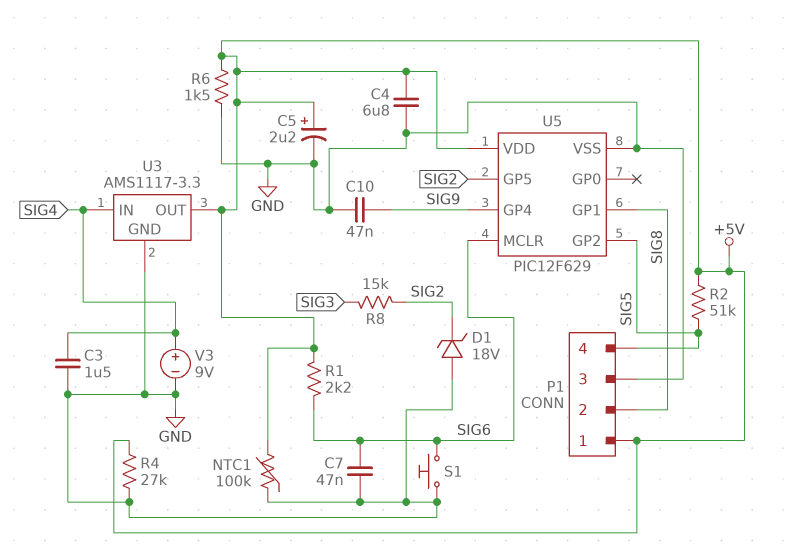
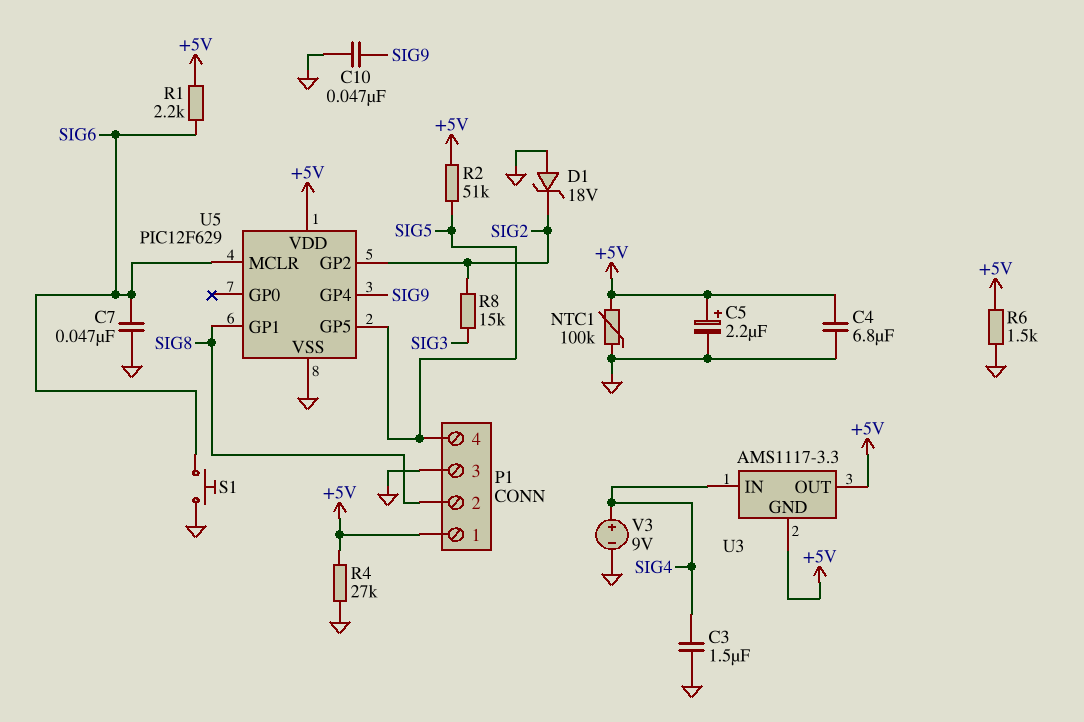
U3 pin GND: GND -> +5V
U5 pin GP2: SIG5 -> SIG2
U5 pin GP5: SIG2 -> SIG5

